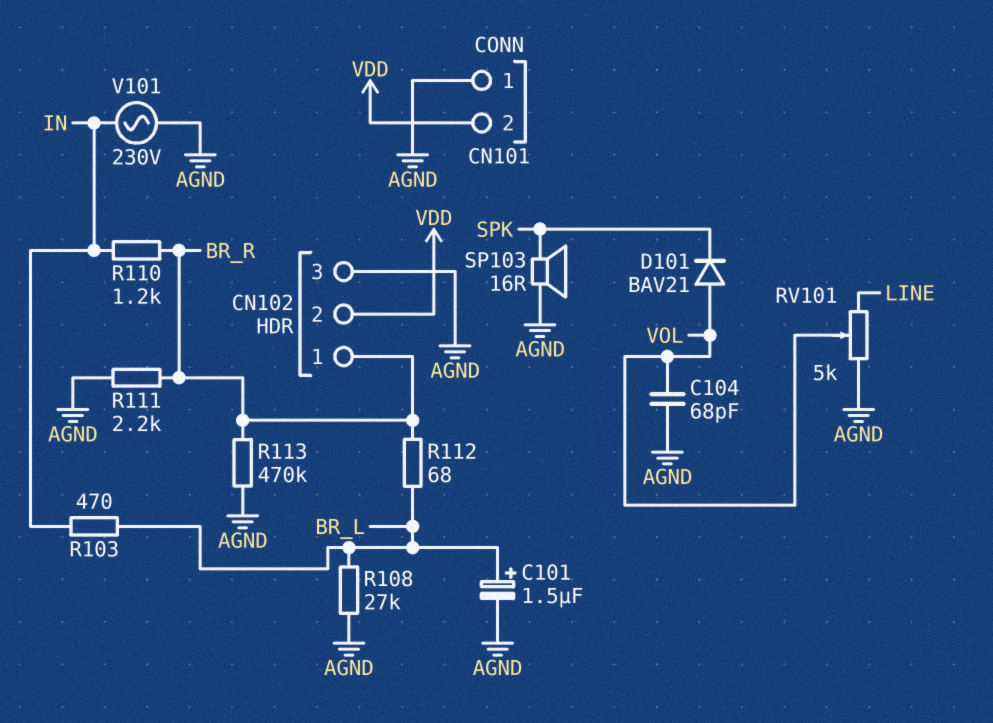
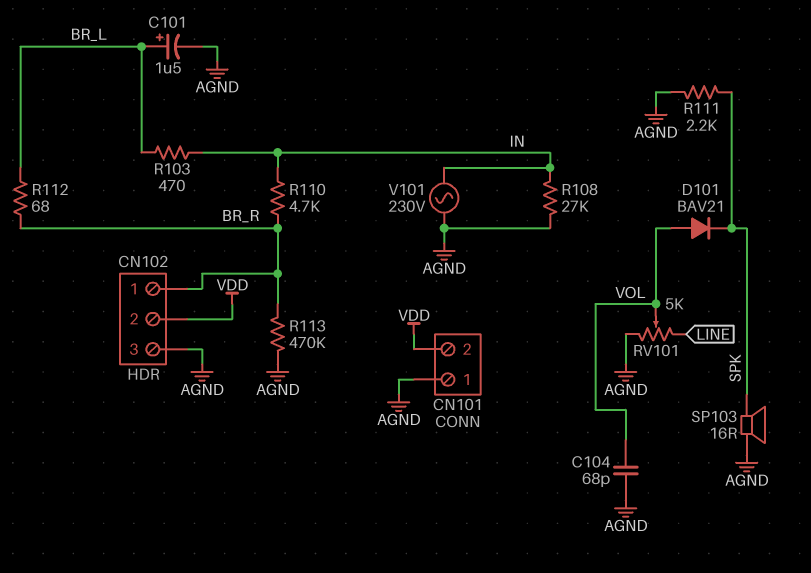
R108: 27k (AGND, BR_L) -> 27k (AGND, IN)
R110: 1.2k (BR_R, IN) -> 4.7k (BR_R, IN)
R111: 2.2k (AGND, BR_R) -> 2.2k (AGND, SPK)

